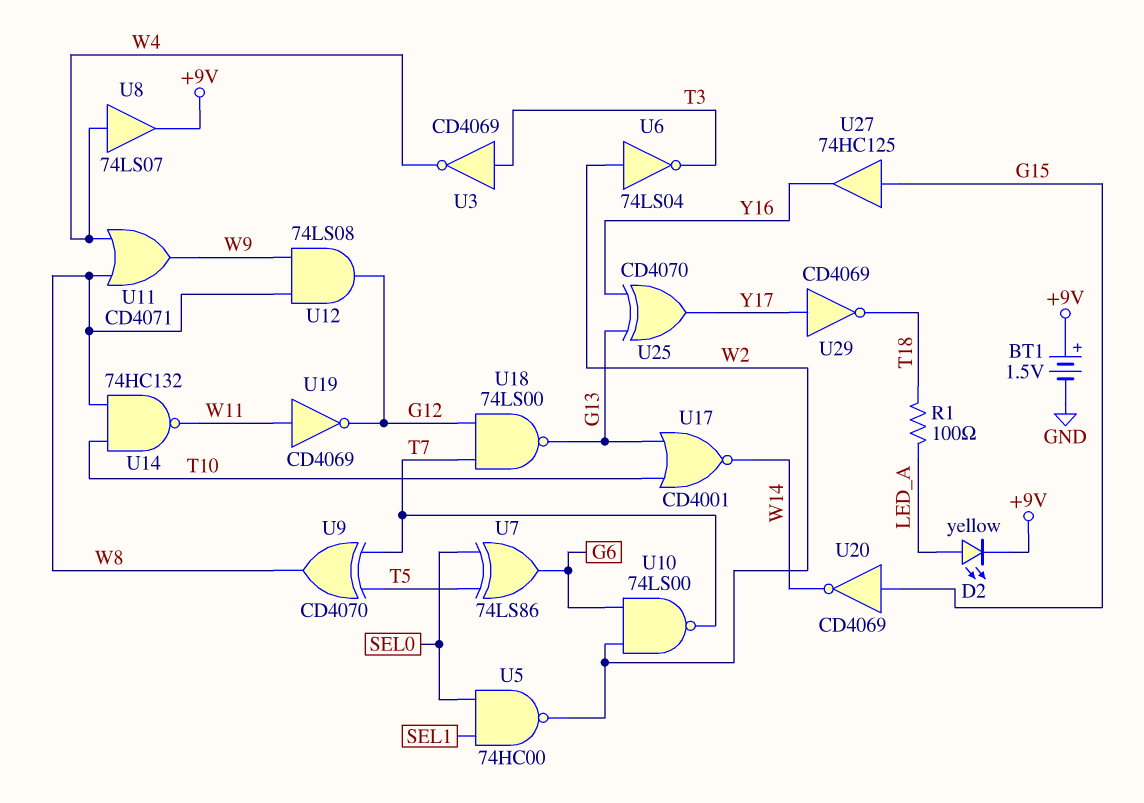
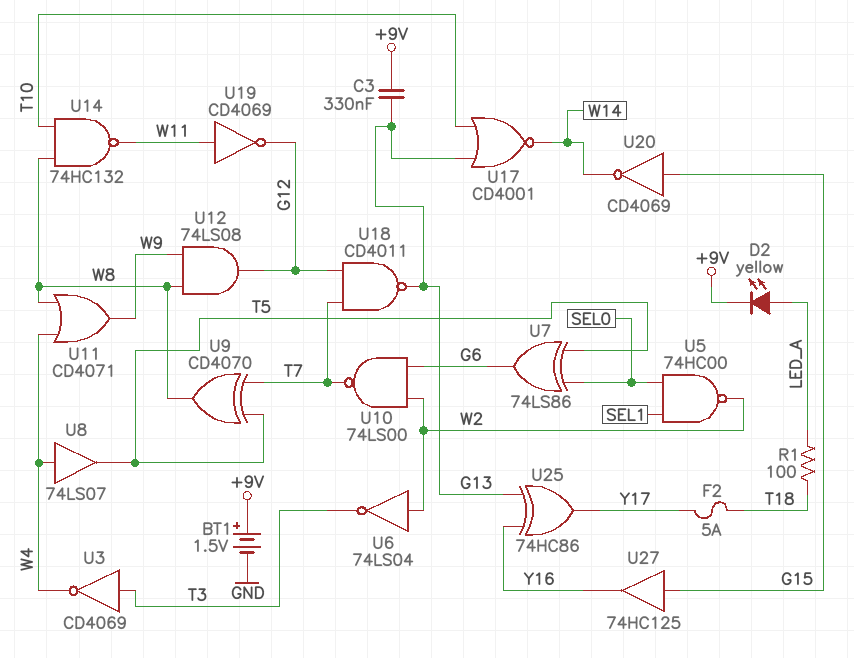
C3: none -> 330nF (+9V, G13)
F2: none -> 5A (T18, Y17)
U8: buffer 74LS07 (in W4, out +9V) -> buffer 74LS07 (in W4, out T5)
U18: NAND 74LS00 (in G12, in T7, out G13) -> NAND CD4011 (in G12, in T7, out G13)
U25: XOR CD4070 (in G13, in Y16, out Y17) -> XOR 74HC86 (in G13, in Y16, out Y17)
U29: NOT CD4069 (in Y17, out T18) -> none

